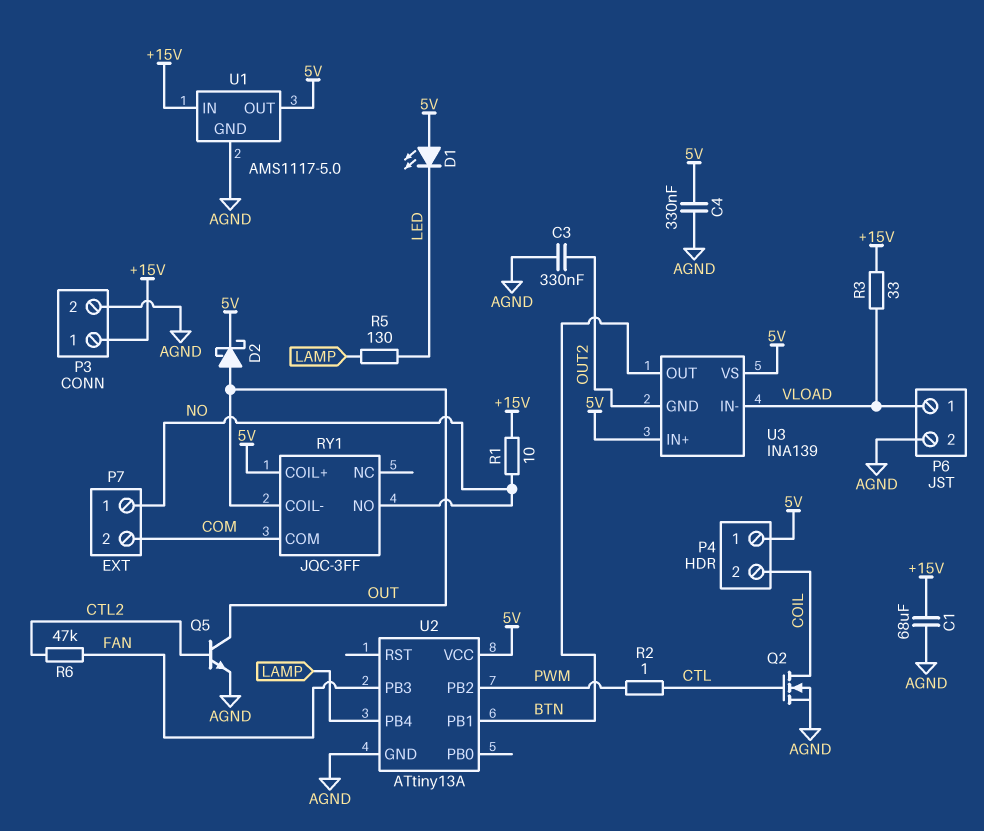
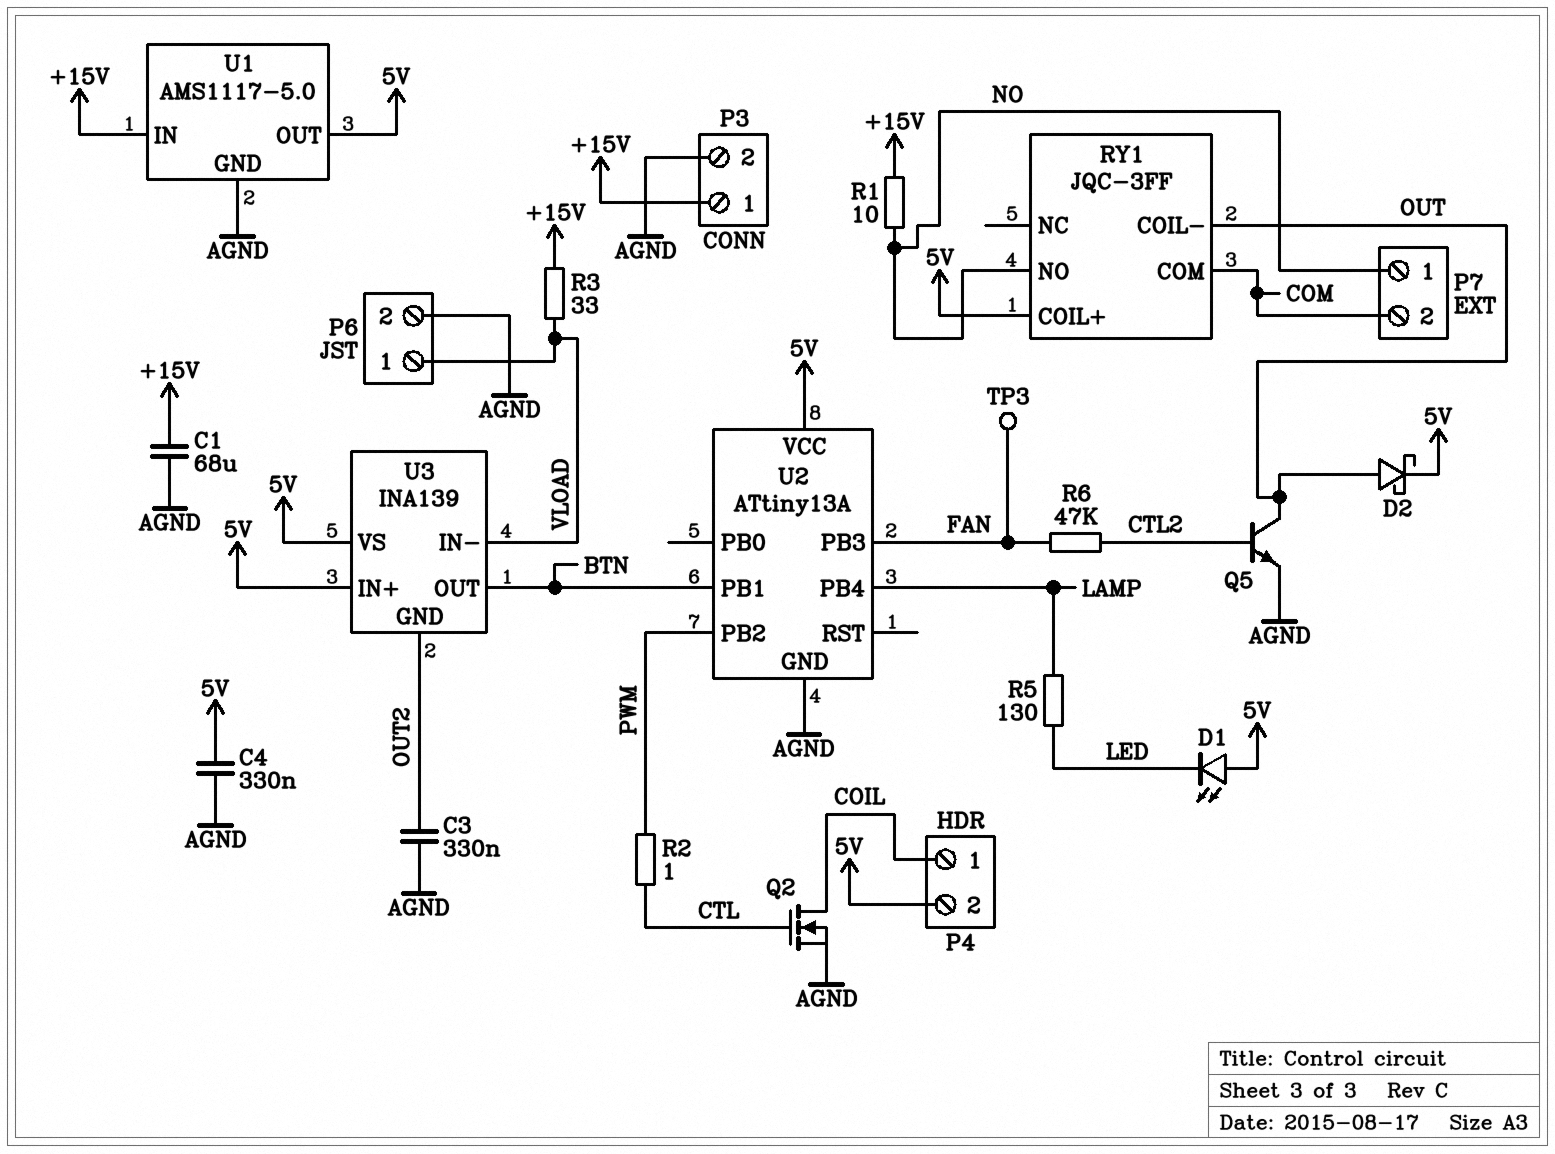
P4 pin 1: 5V -> COIL
P4 pin 2: COIL -> 5V
TP3: none -> test point (FAN)

